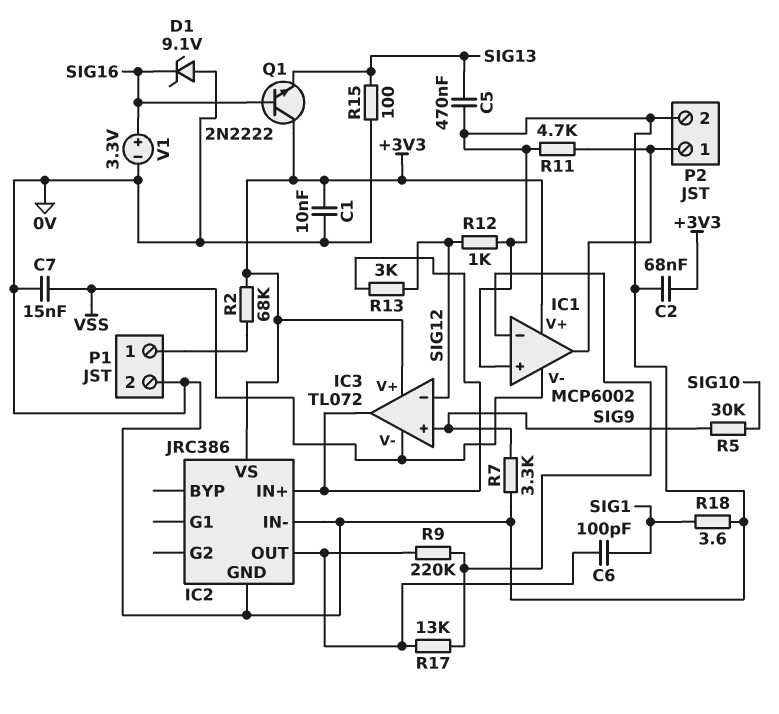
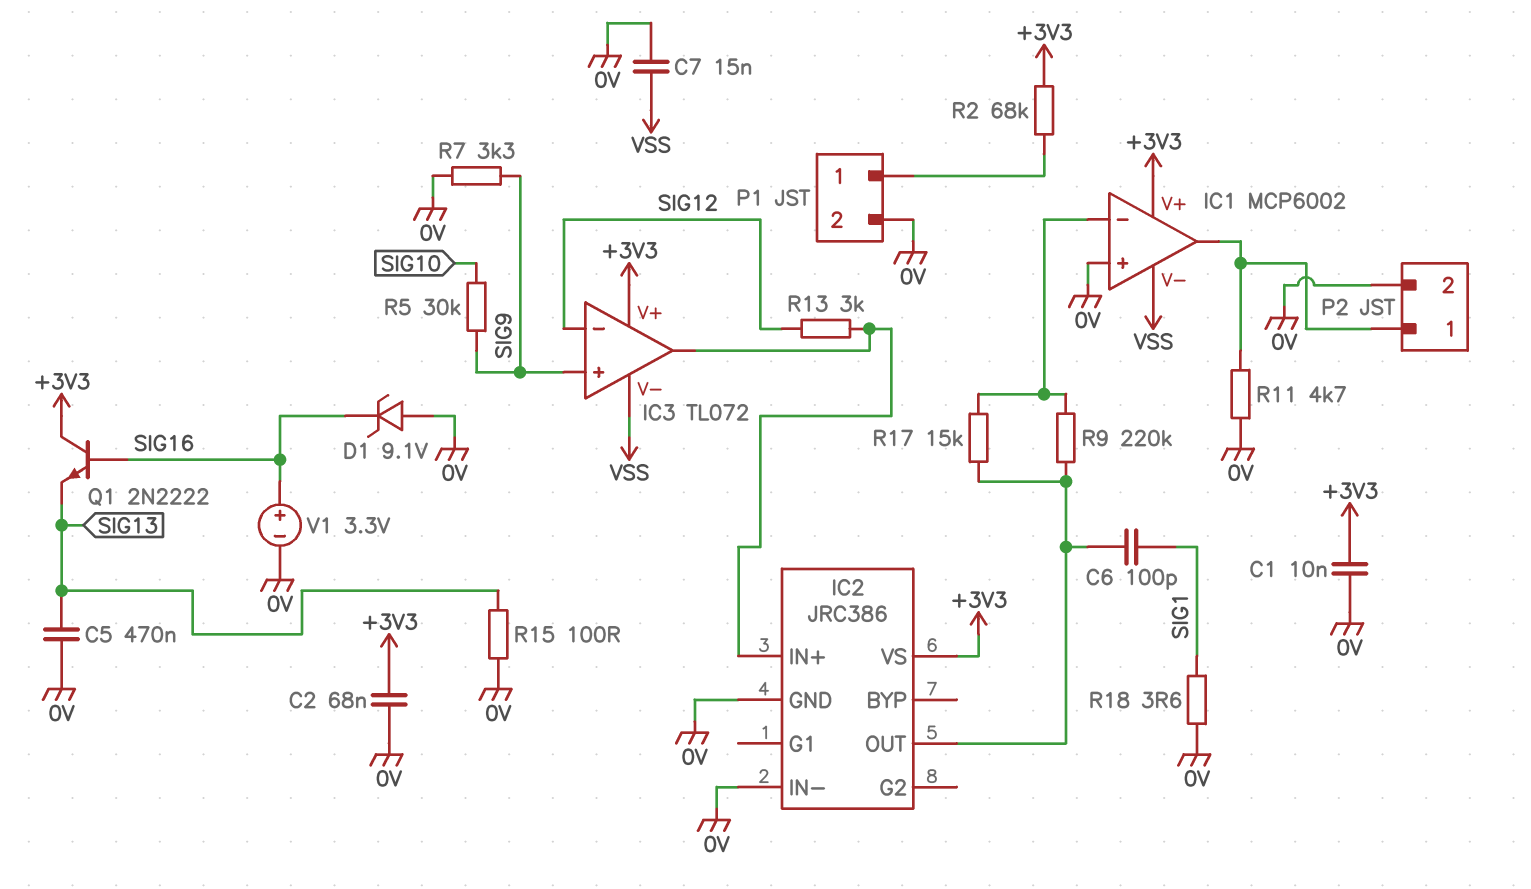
R12: 1k (0V, SIG12) -> none
R17: 13k (IC1/in-, IC2/OUT) -> 15k (IC1/in-, IC2/OUT)

